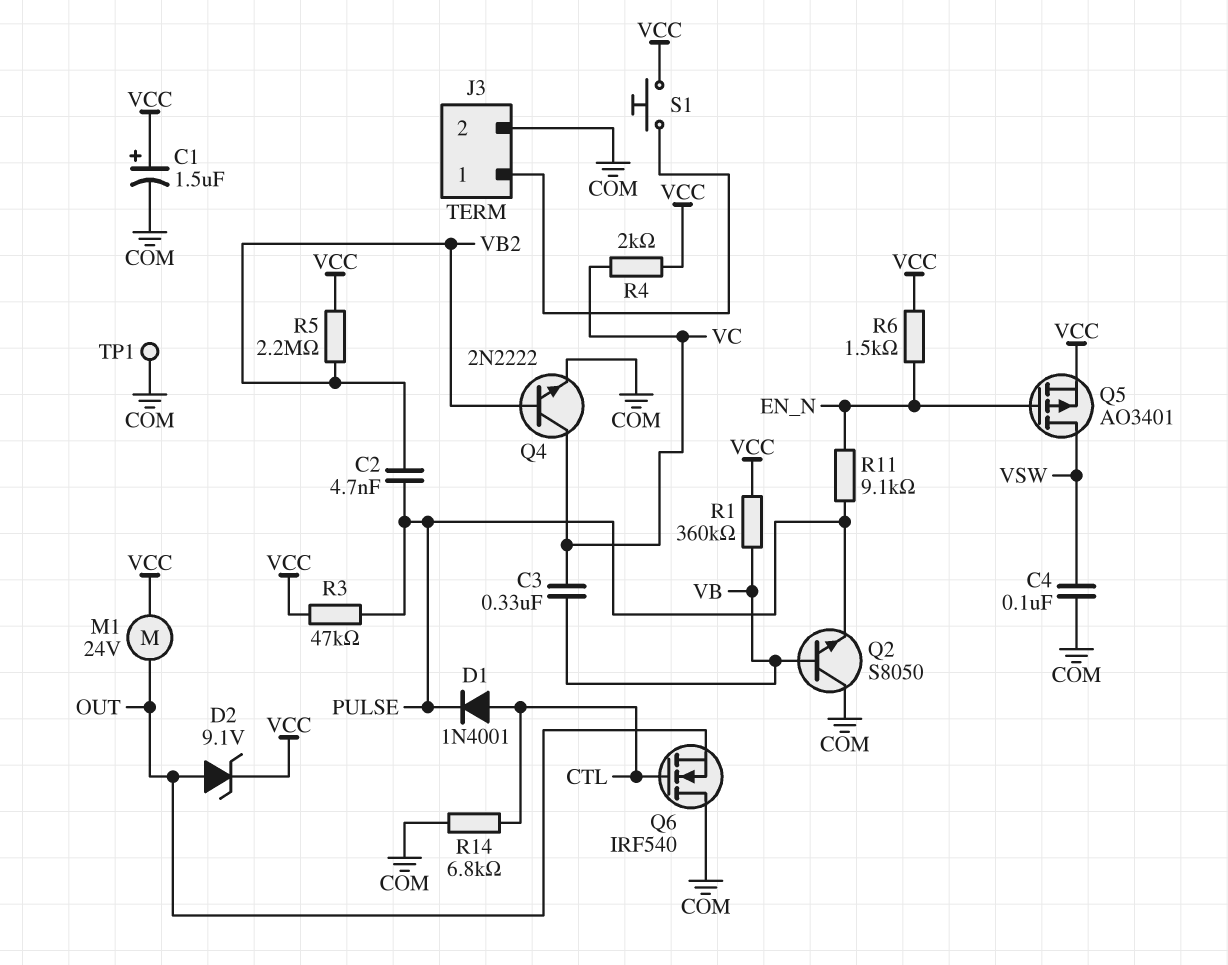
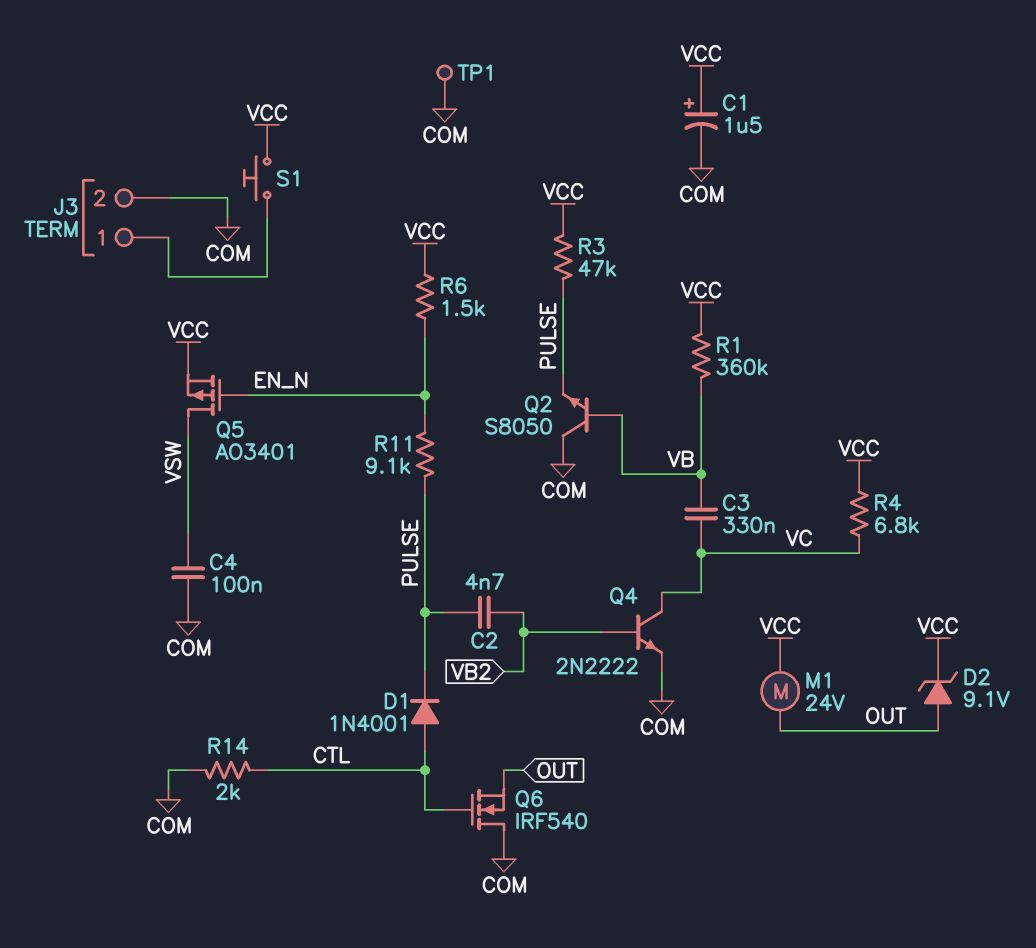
R4: 2k (VC, VCC) -> 6.8k (VC, VCC)
R5: 2.2M (VB2, VCC) -> none
R14: 6.8k (COM, CTL) -> 2k (COM, CTL)

